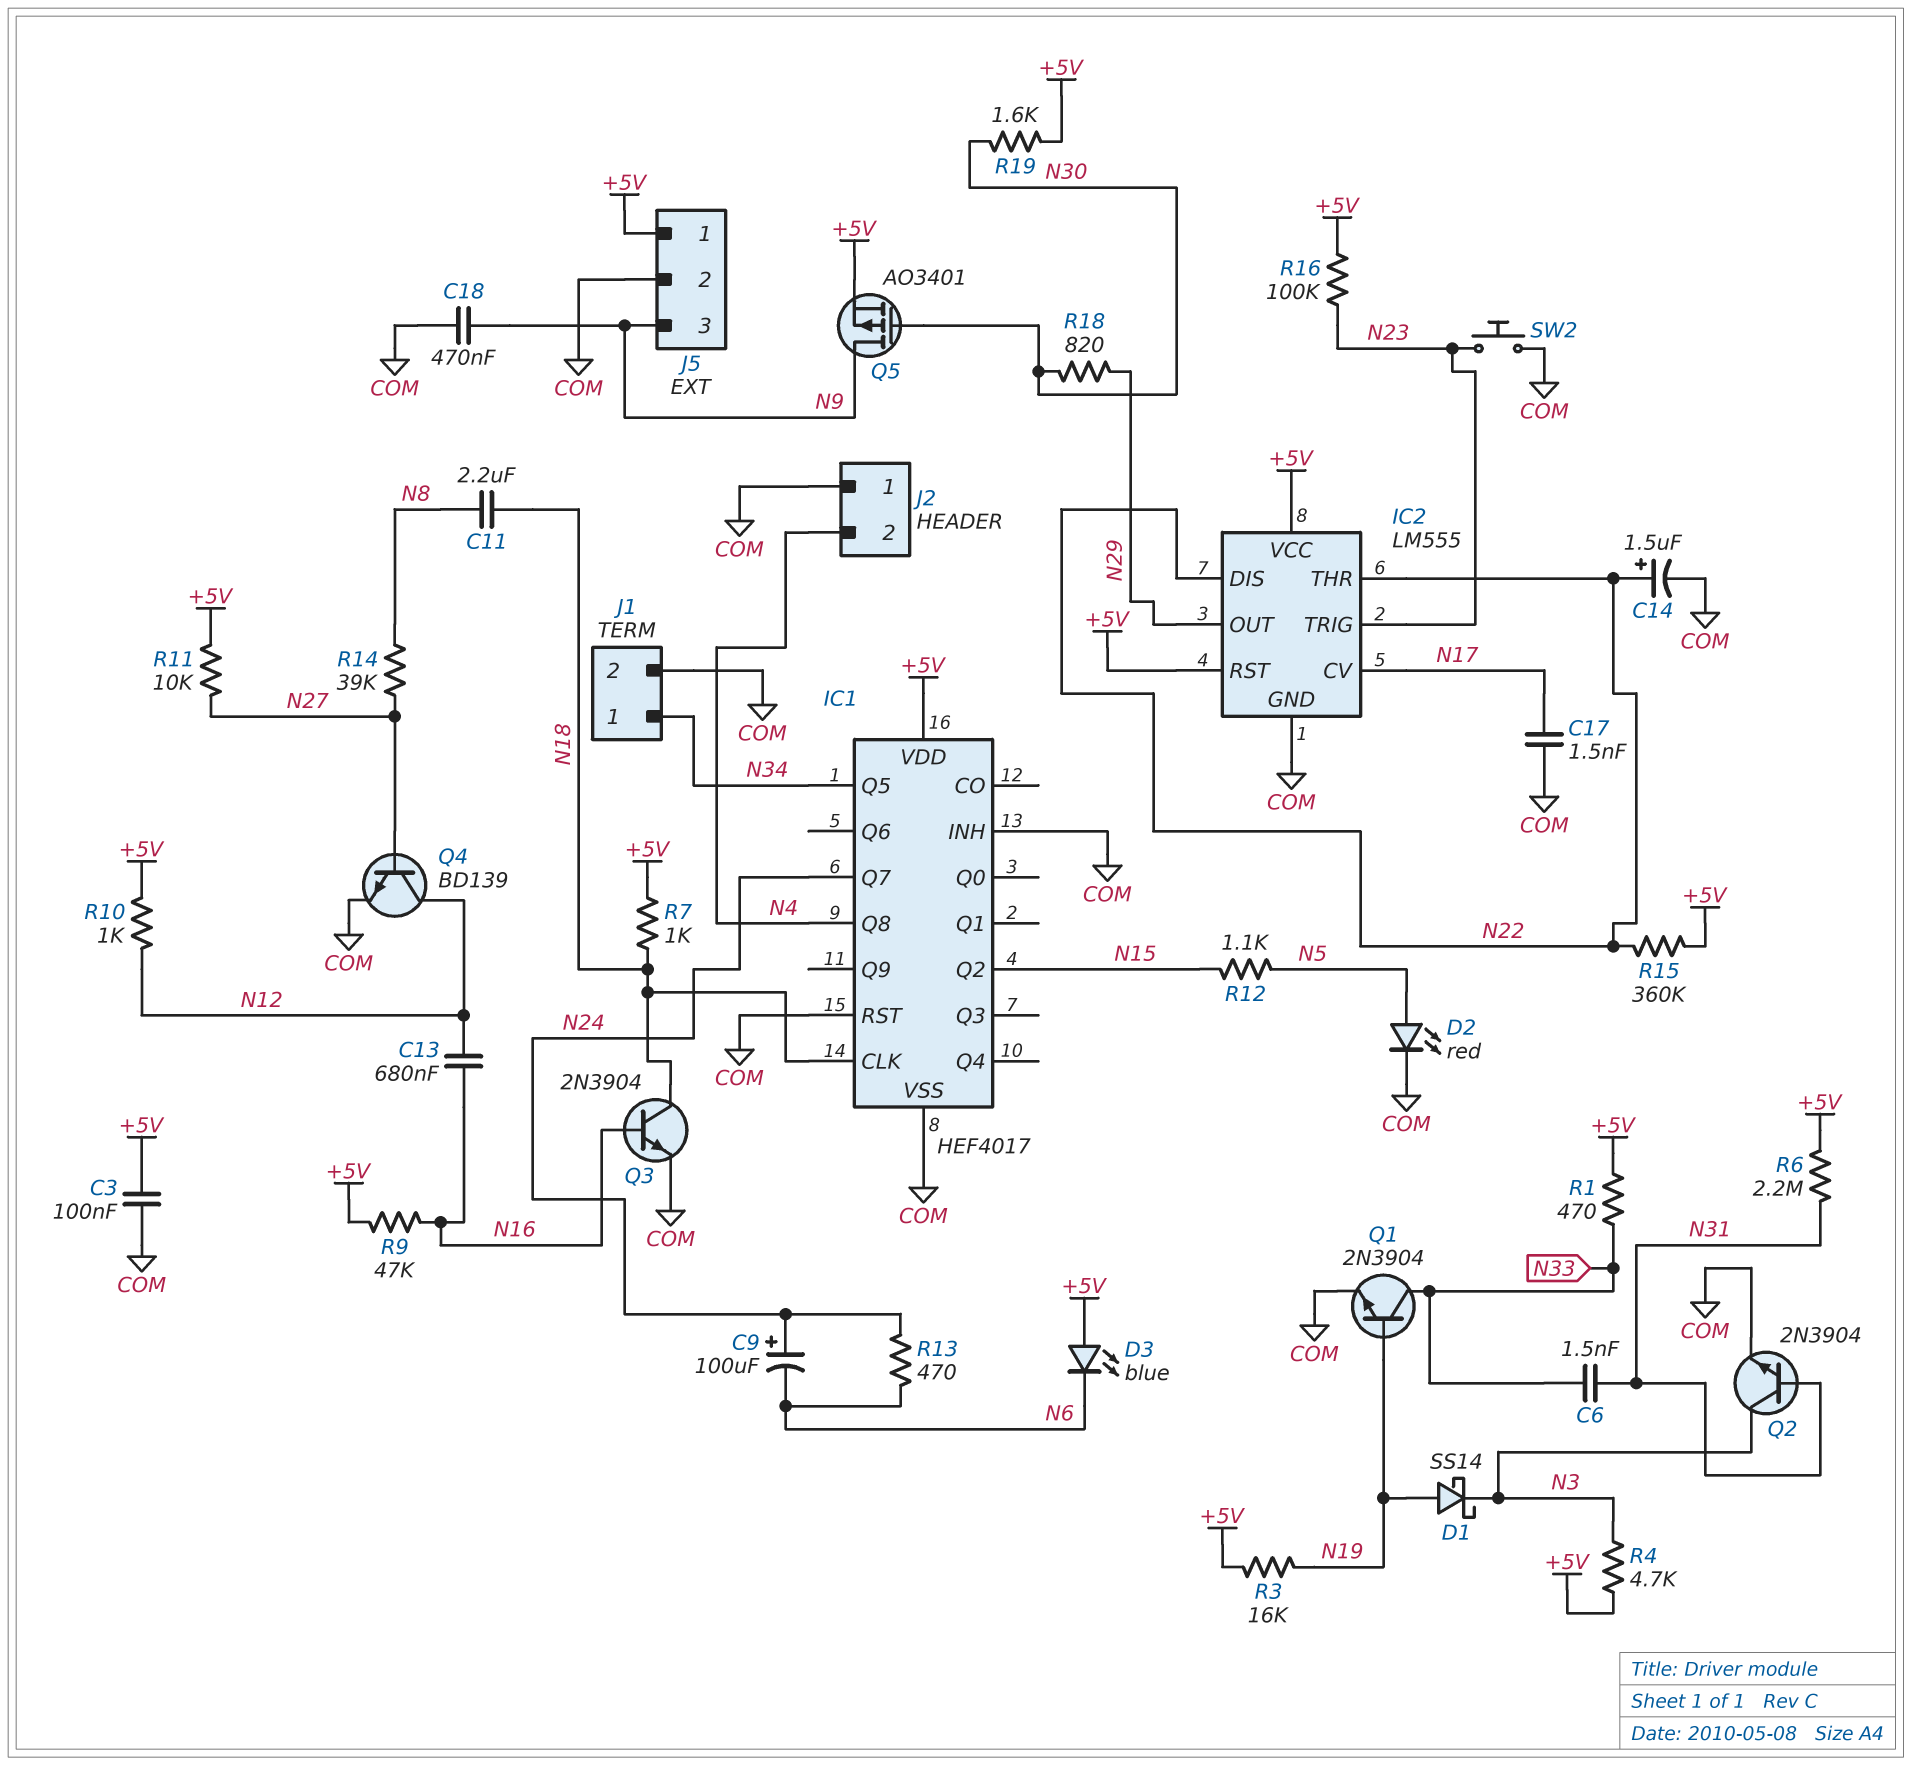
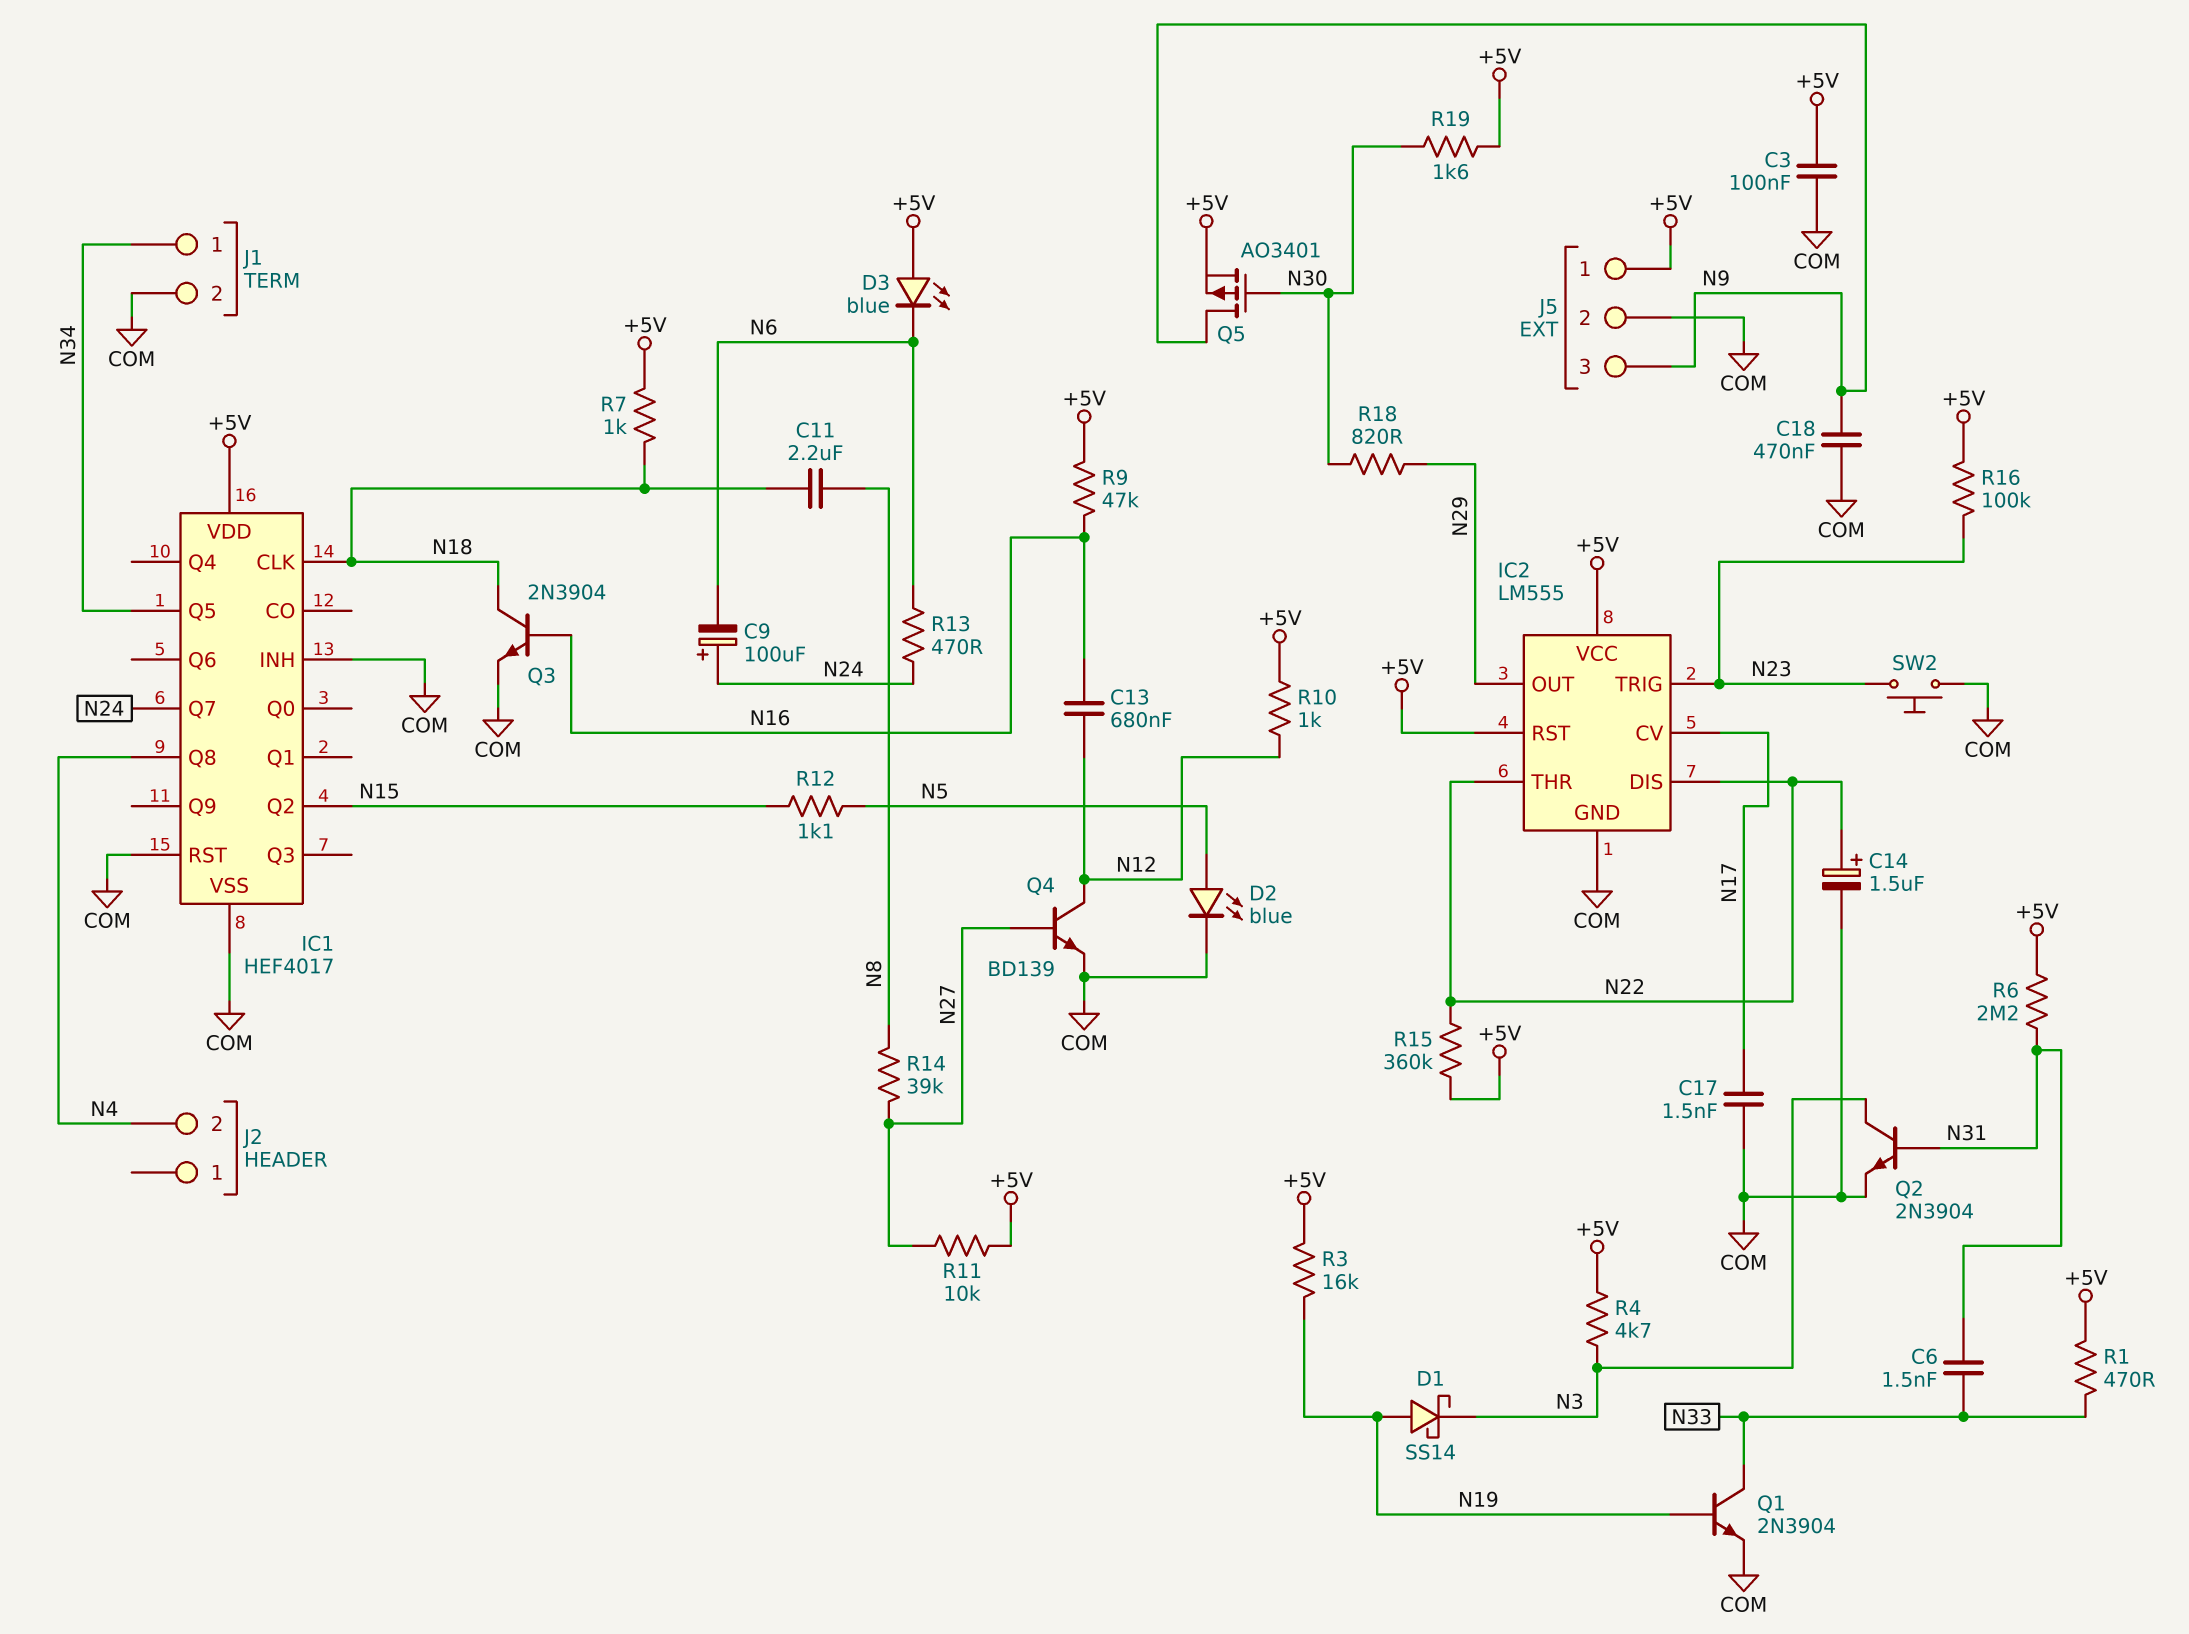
D2: LED red (A N5, K COM) -> LED blue (A N5, K COM)
J2 pin 1: COM -> none

